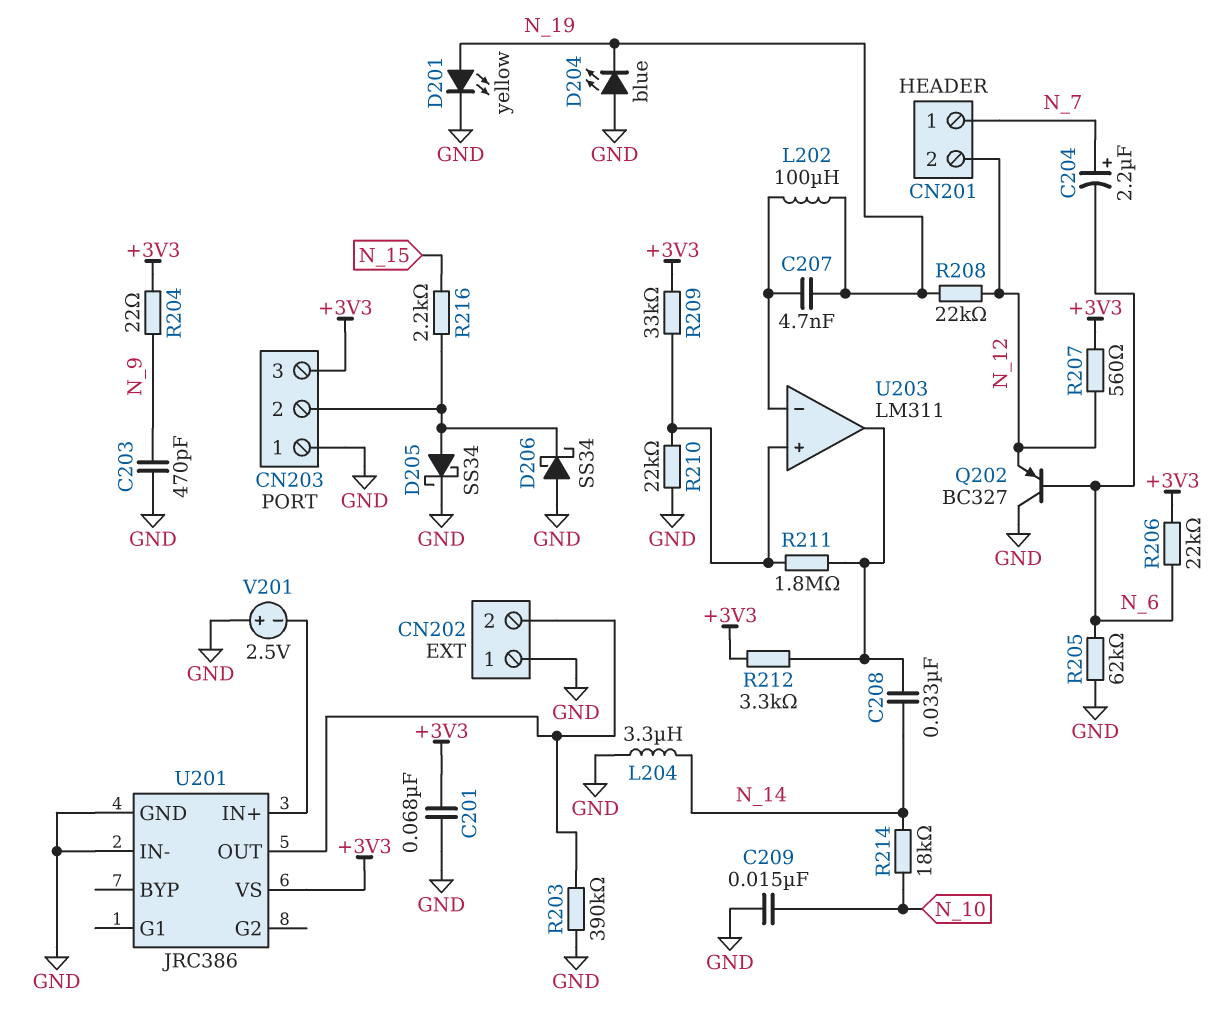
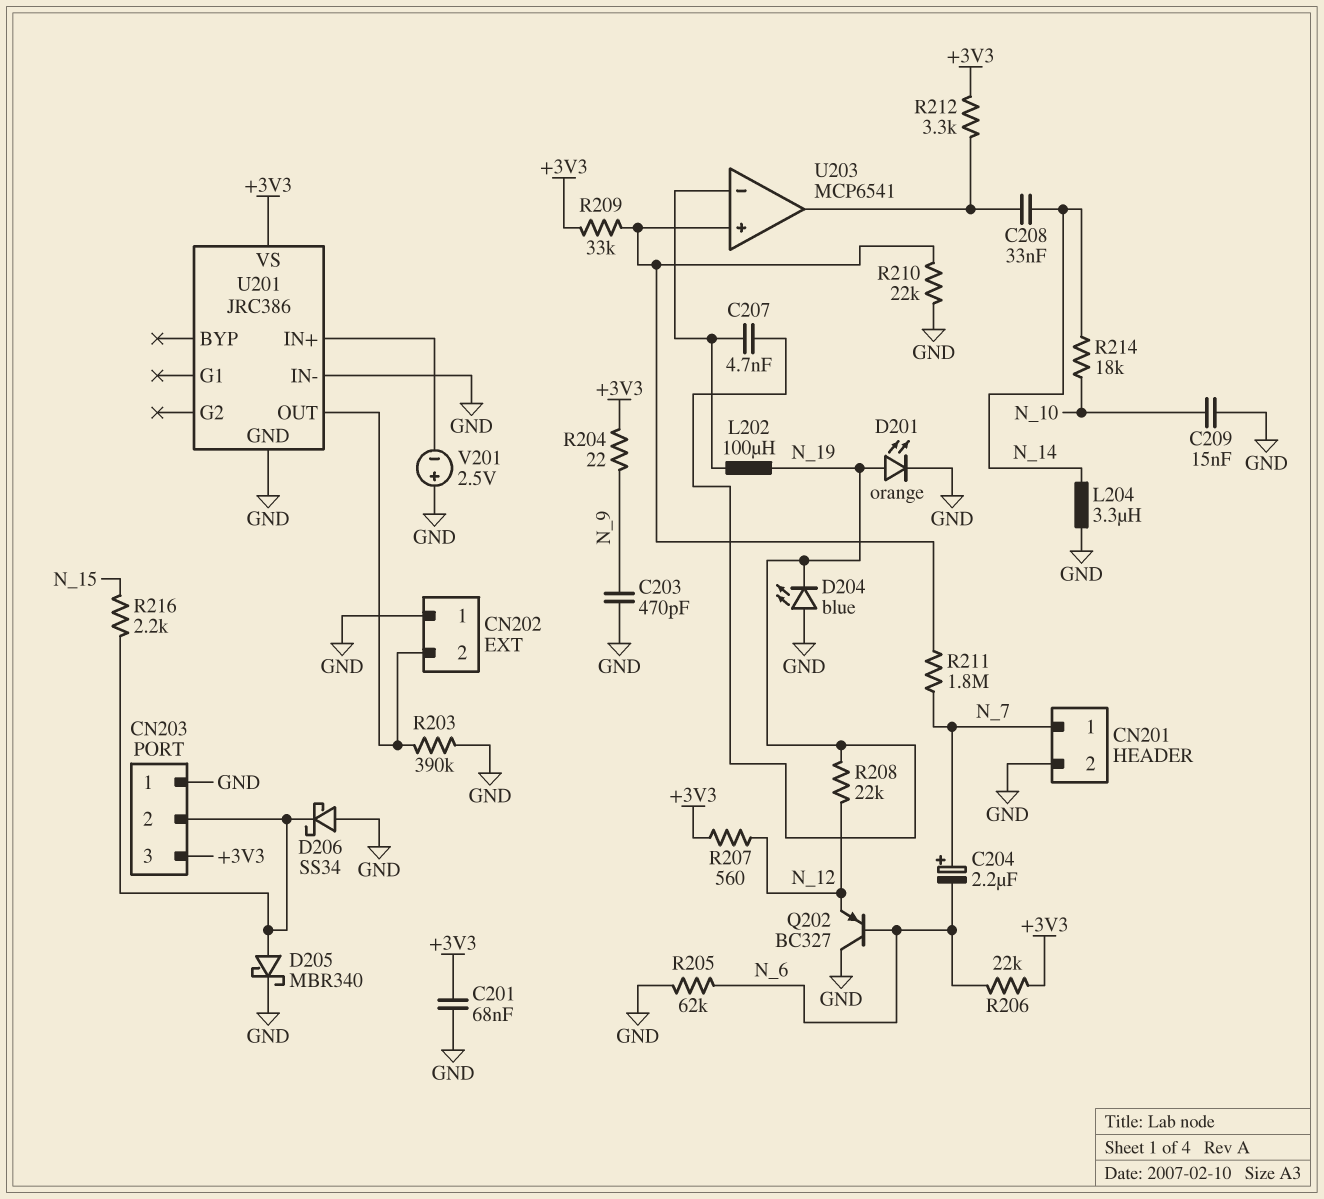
CN201 pin 2: N_12 -> GND
D201: LED yellow (A N_19, K GND) -> LED orange (A N_19, K GND)
D205: schottky SS34 (A CN203/2, K GND) -> schottky MBR340 (A CN203/2, K GND)
R211: 1.8M (U203/in+, U203/out) -> 1.8M (N_7, U203/in+)
U203: LM311 -> MCP6541

